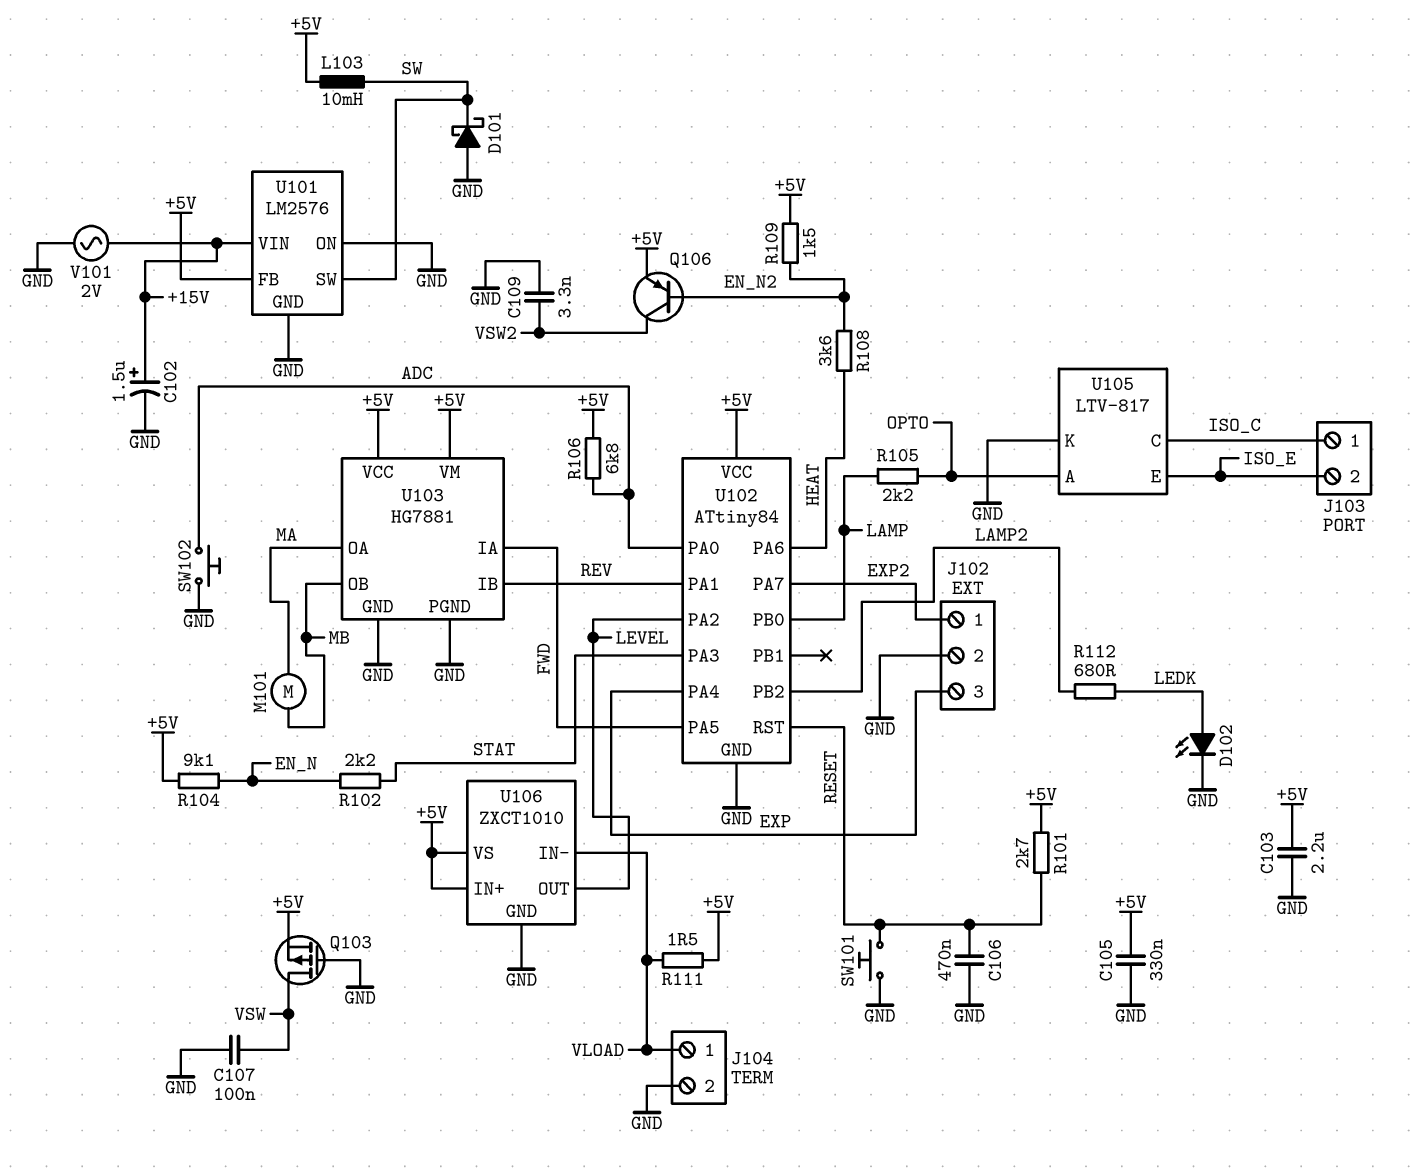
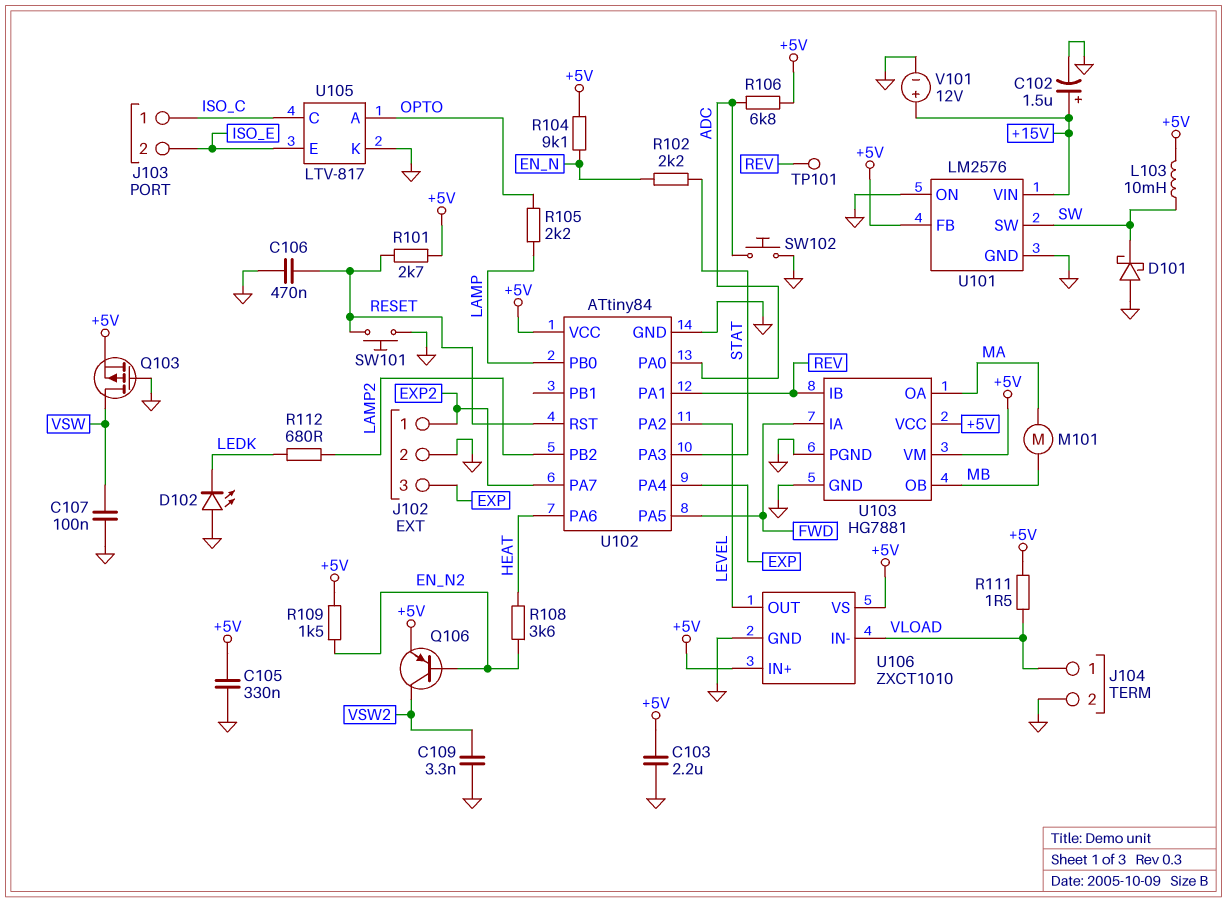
D102: LED (A LEDK, K GND) -> LED (A GND, K LEDK)
TP101: none -> test point (REV)
V101: AC 2V (+15V, GND) -> 12V (plus +15V, minus GND)

